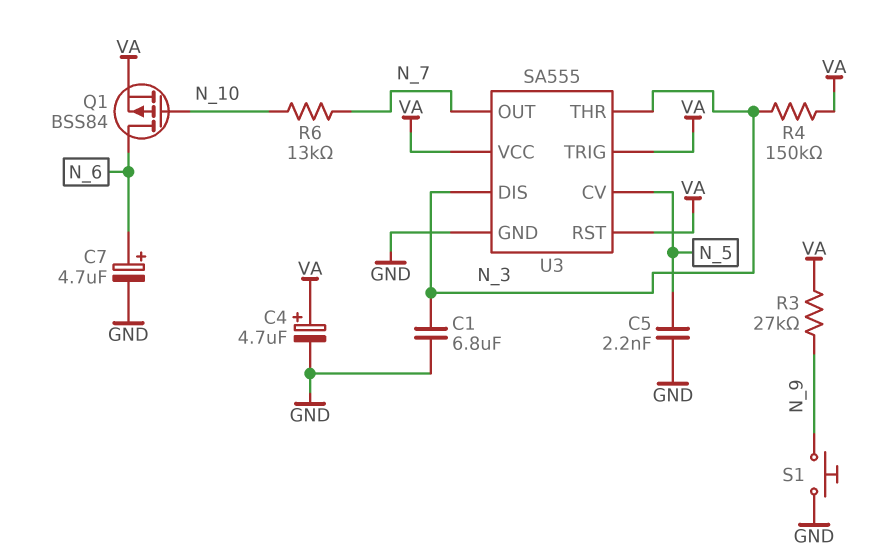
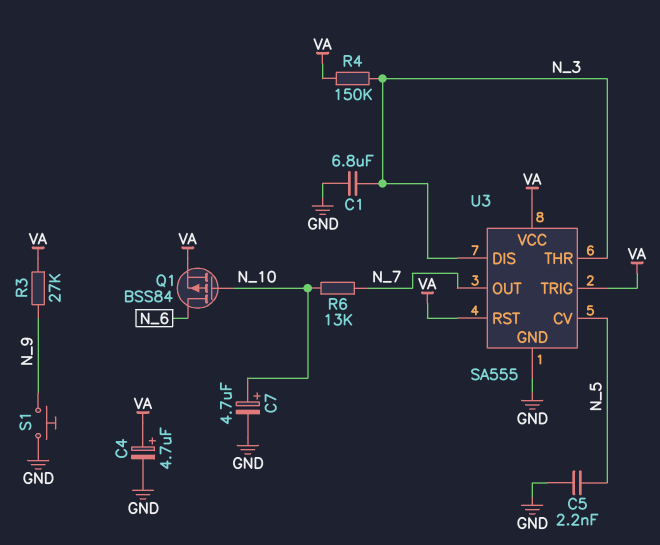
C7: 4.7uF (plus N_6, minus GND) -> 4.7uF (plus N_10, minus GND)

